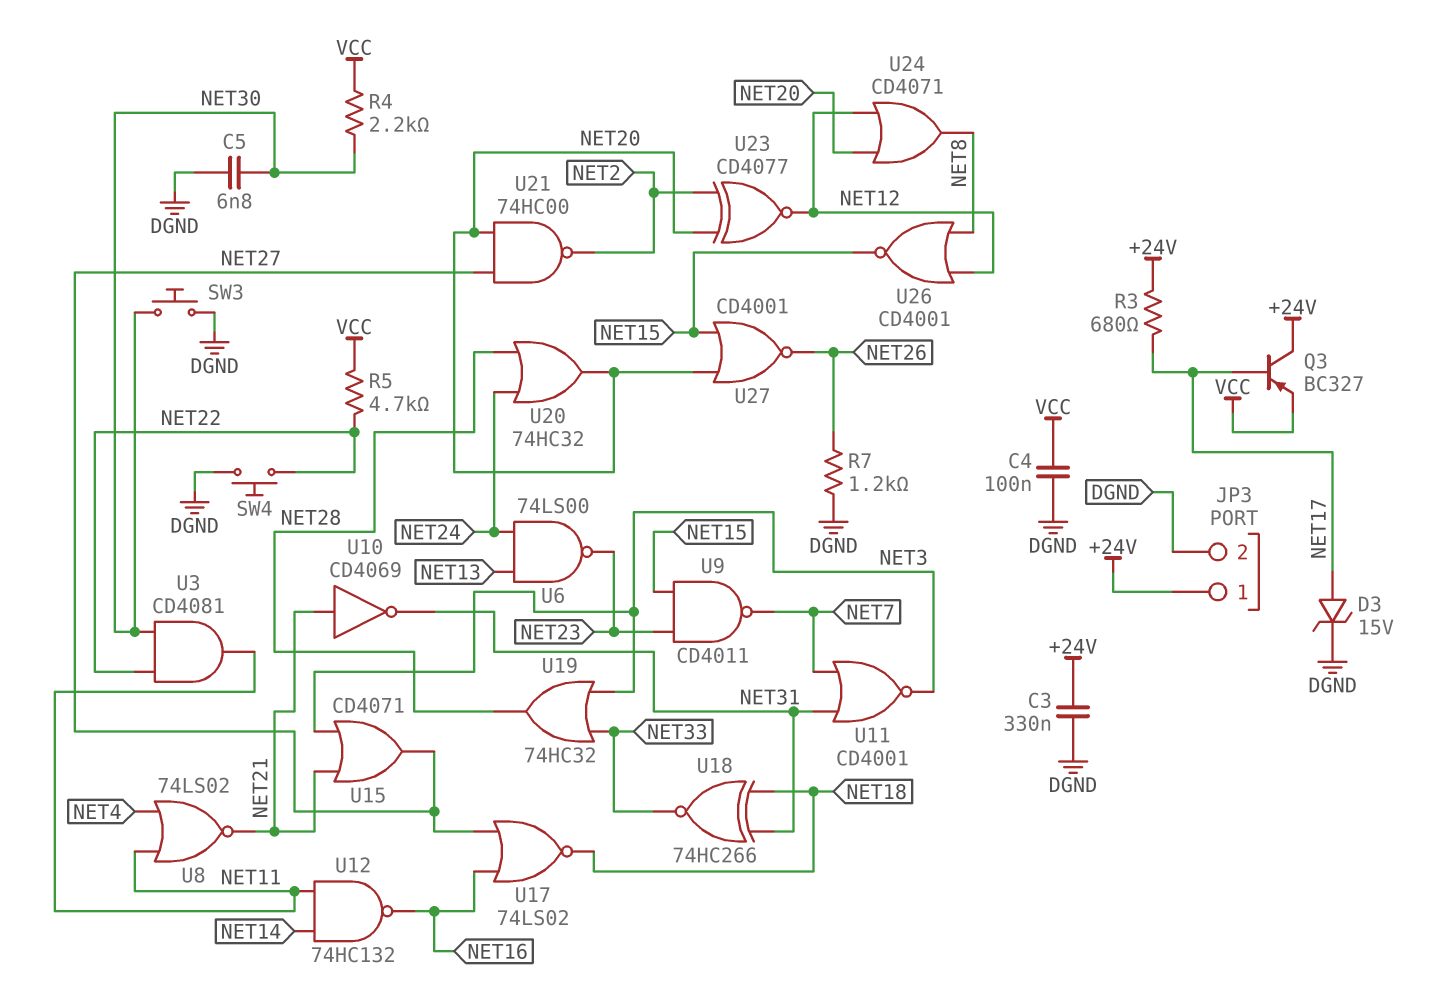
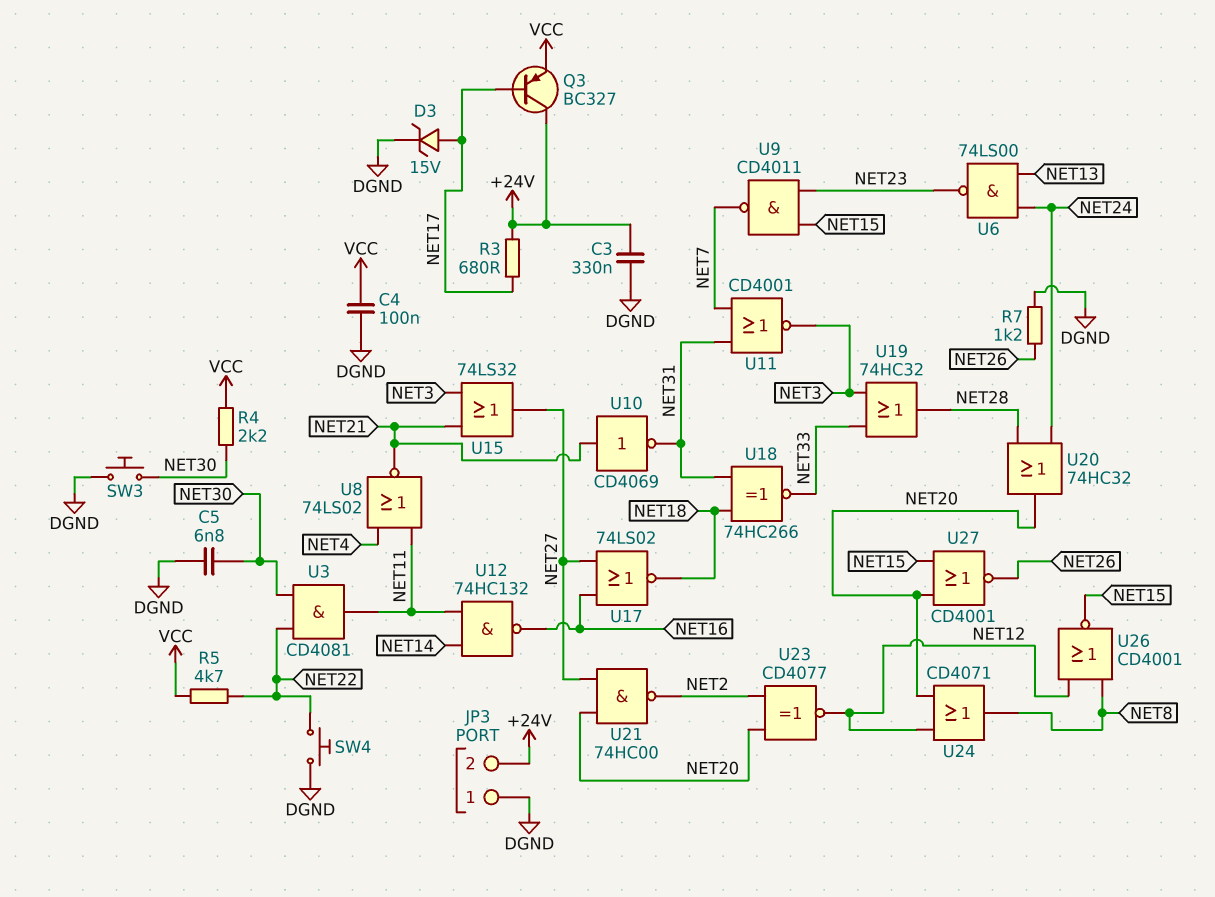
JP3 pin 1: +24V -> DGND
JP3 pin 2: DGND -> +24V
U15: OR CD4071 (in NET3, in NET21, out NET27) -> OR 74LS32 (in NET3, in NET21, out NET27)

